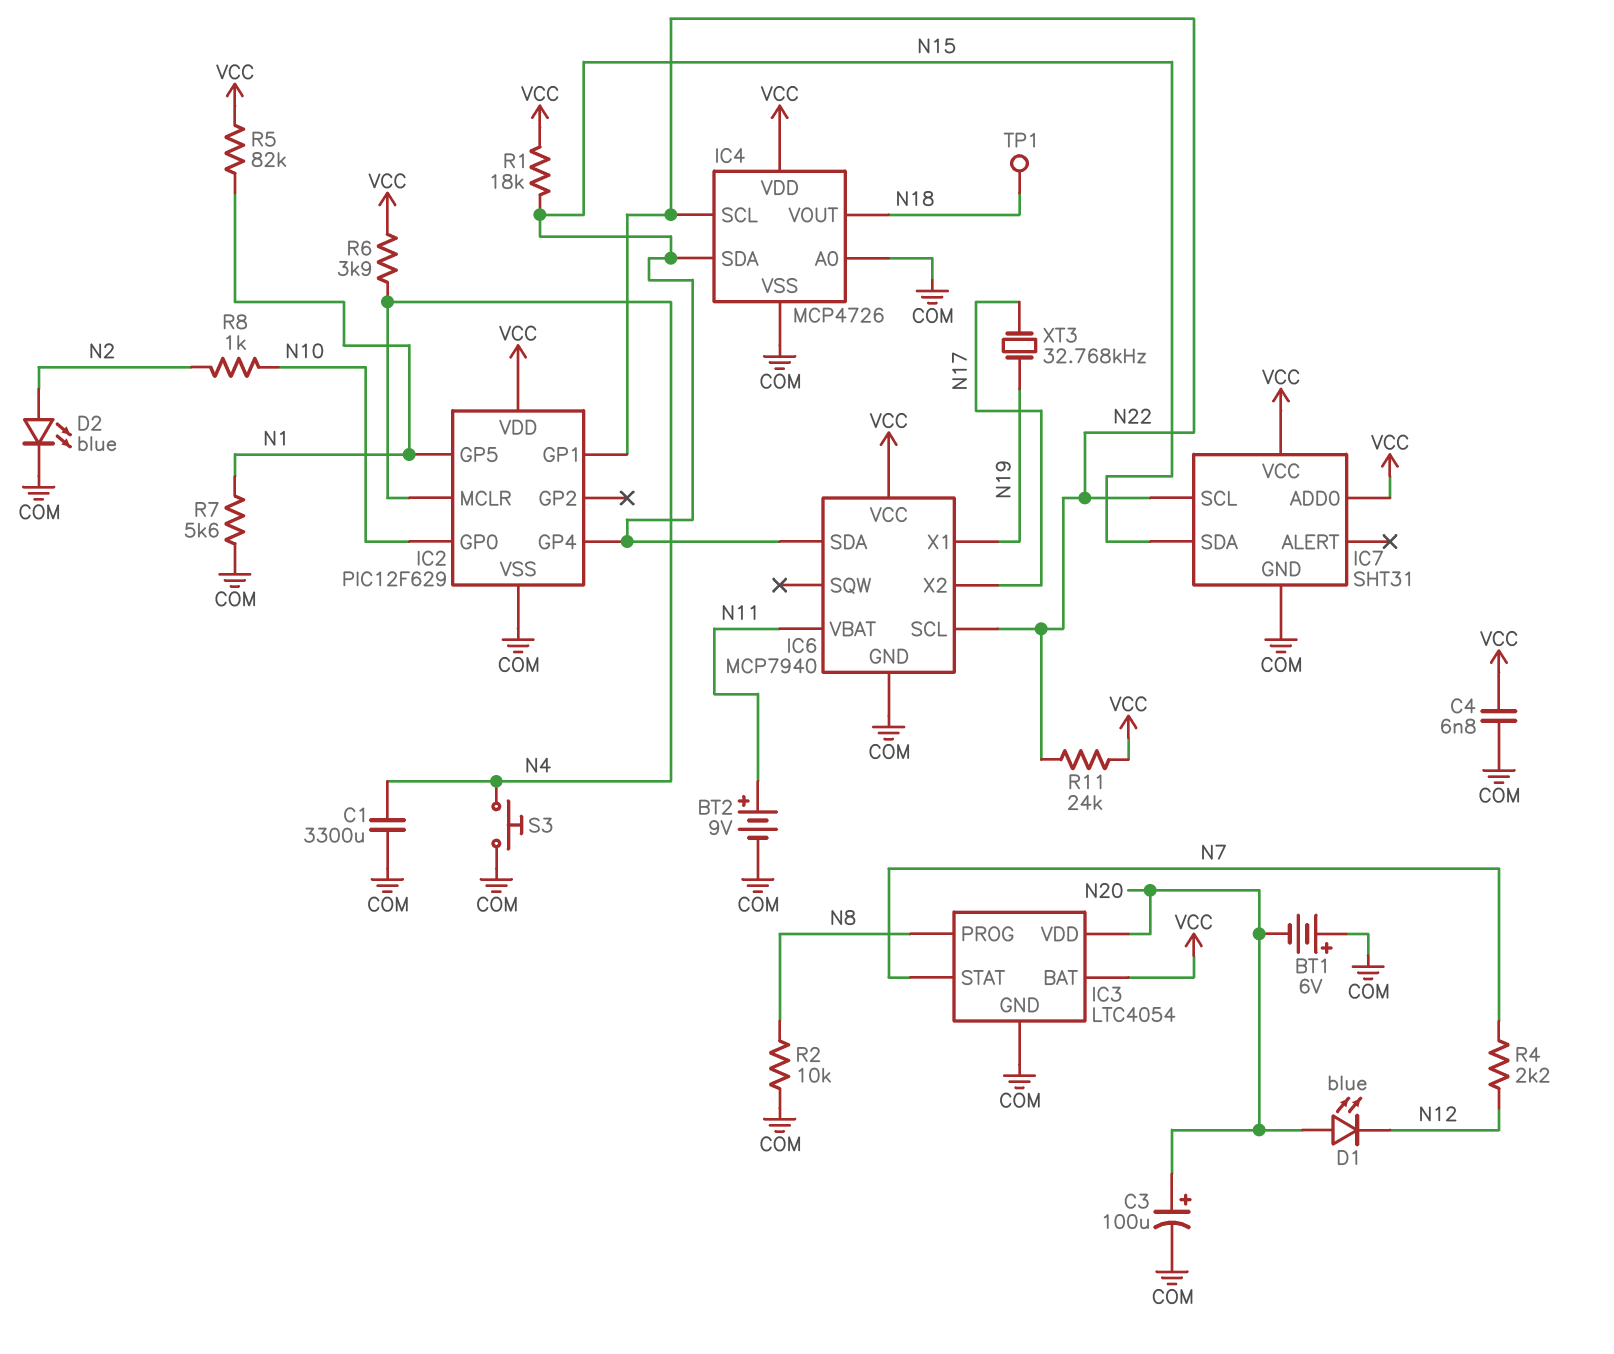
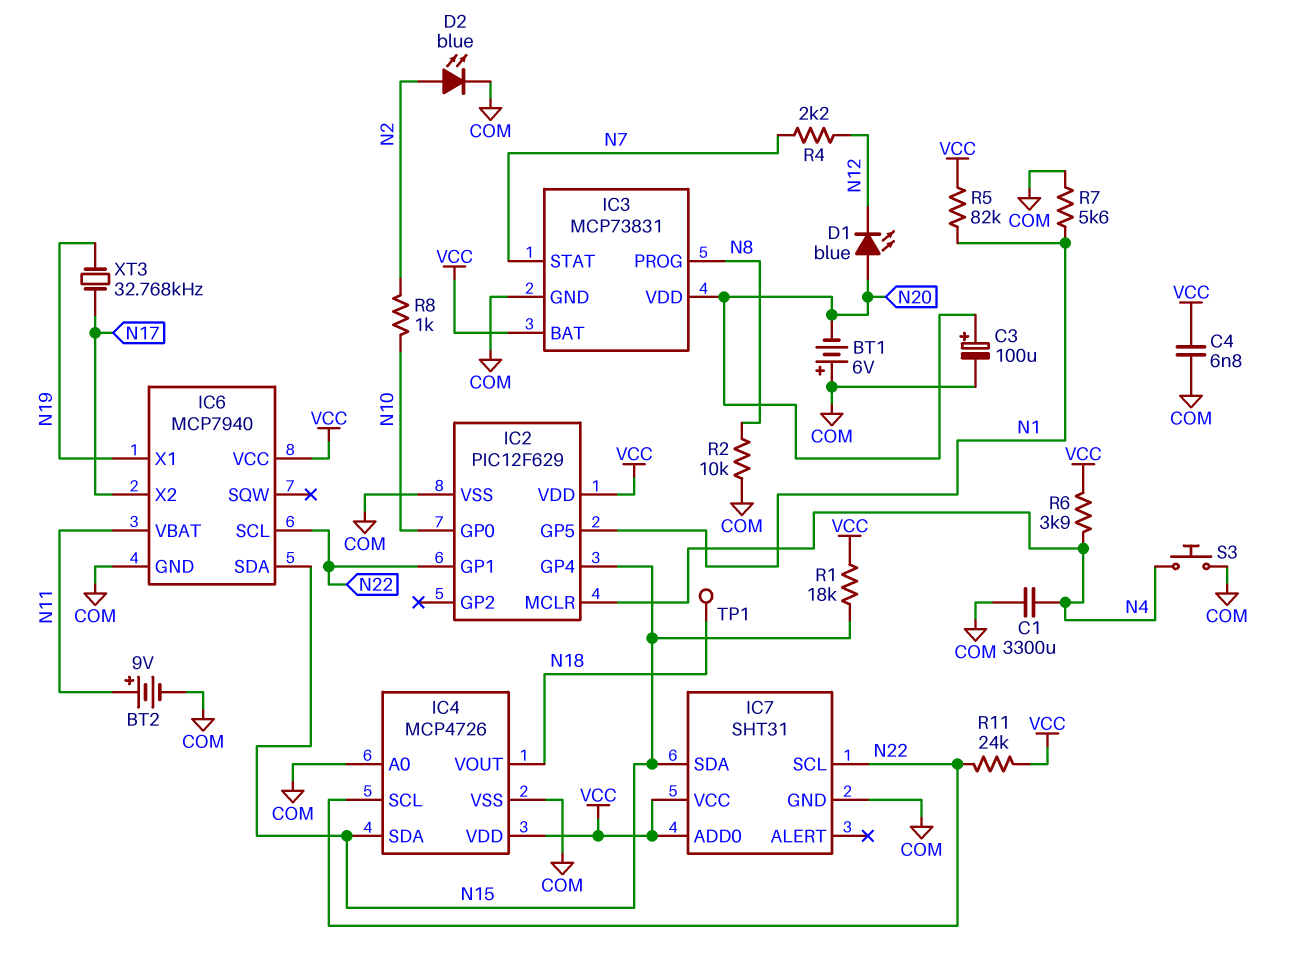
IC3: LTC4054 -> MCP73831

